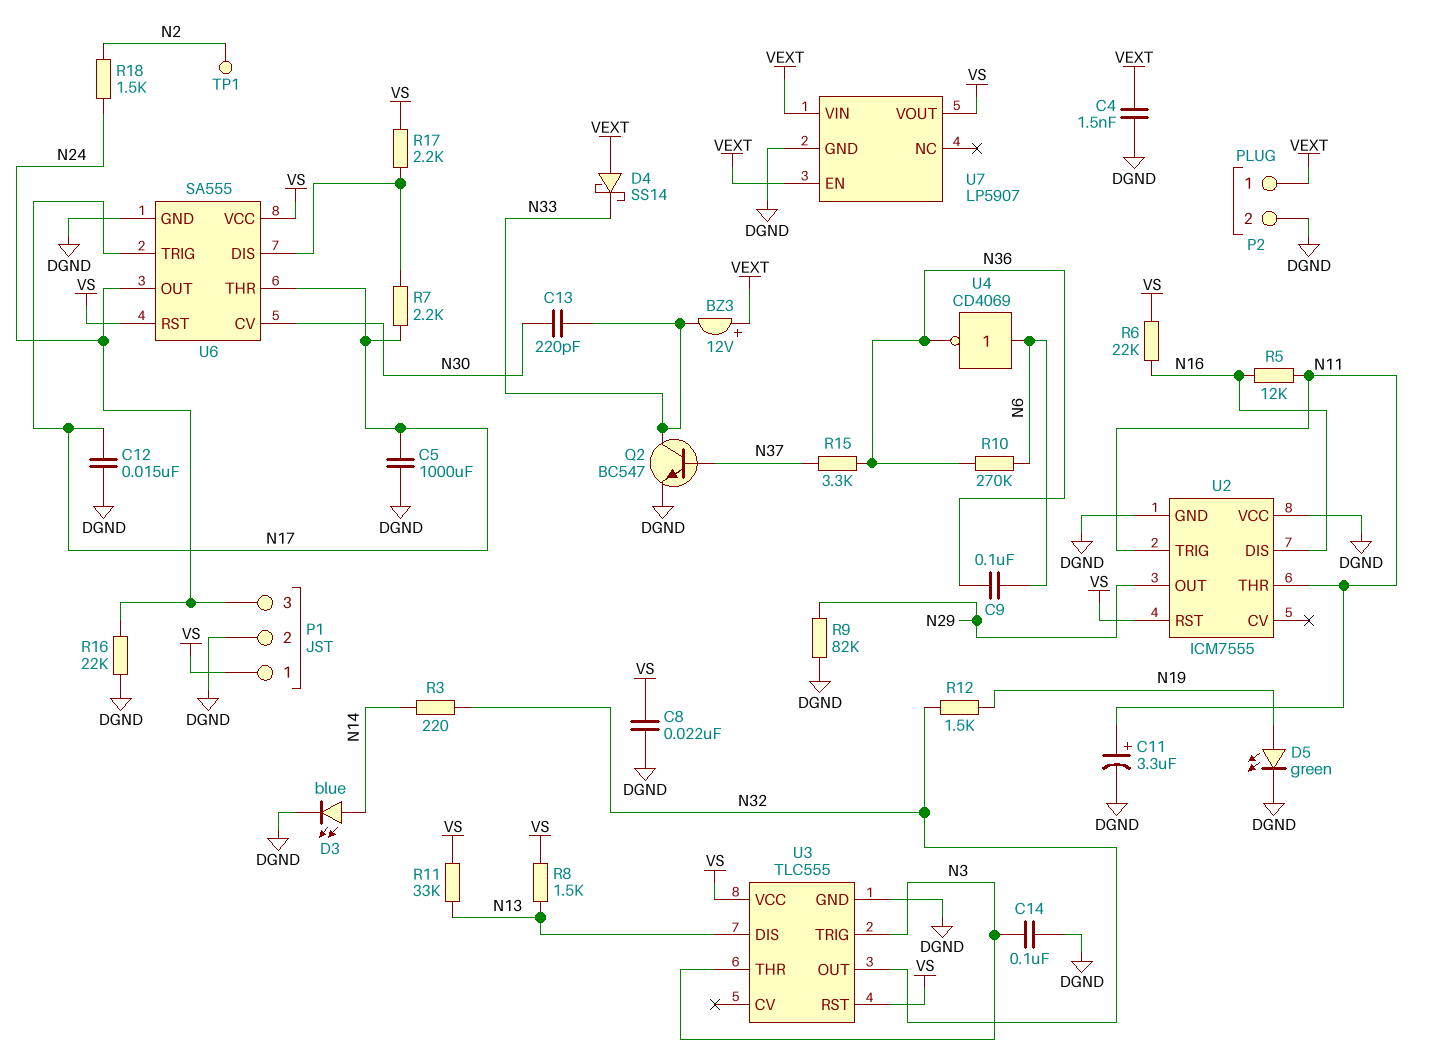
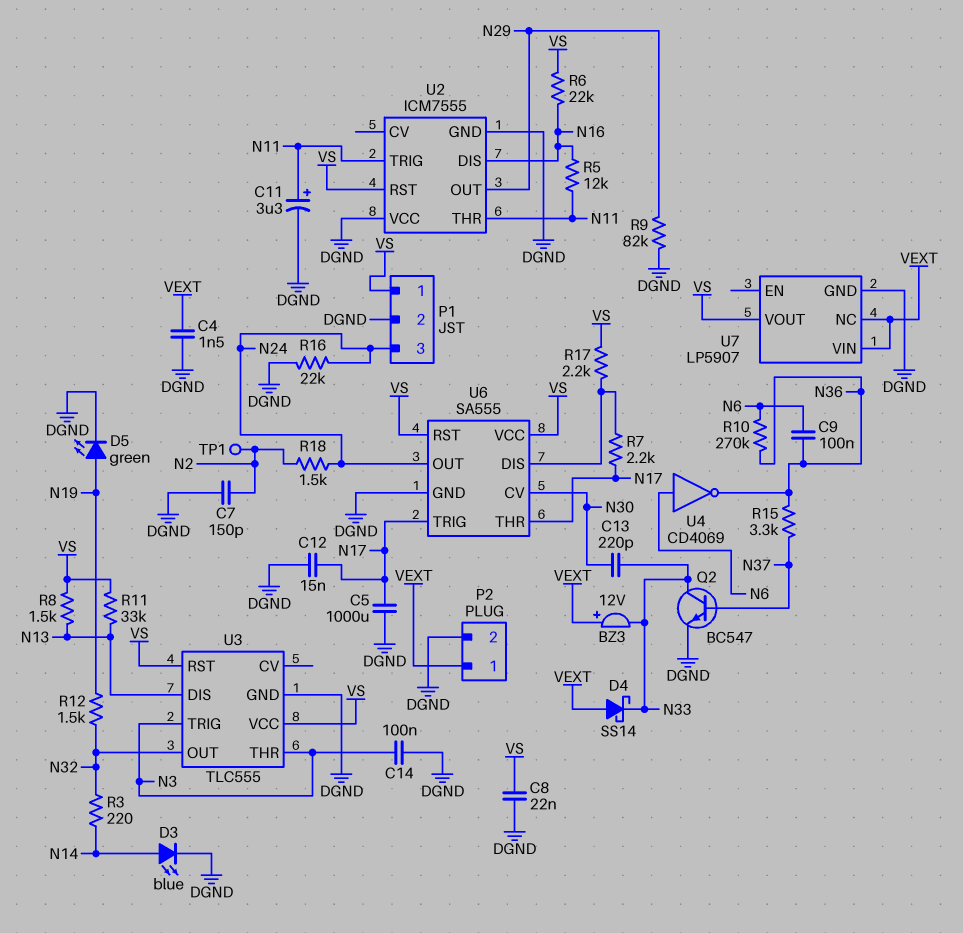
C7: none -> 150pF (DGND, N2)
U7 pin EN: VEXT -> none
U7 pin NC: none -> VEXT

